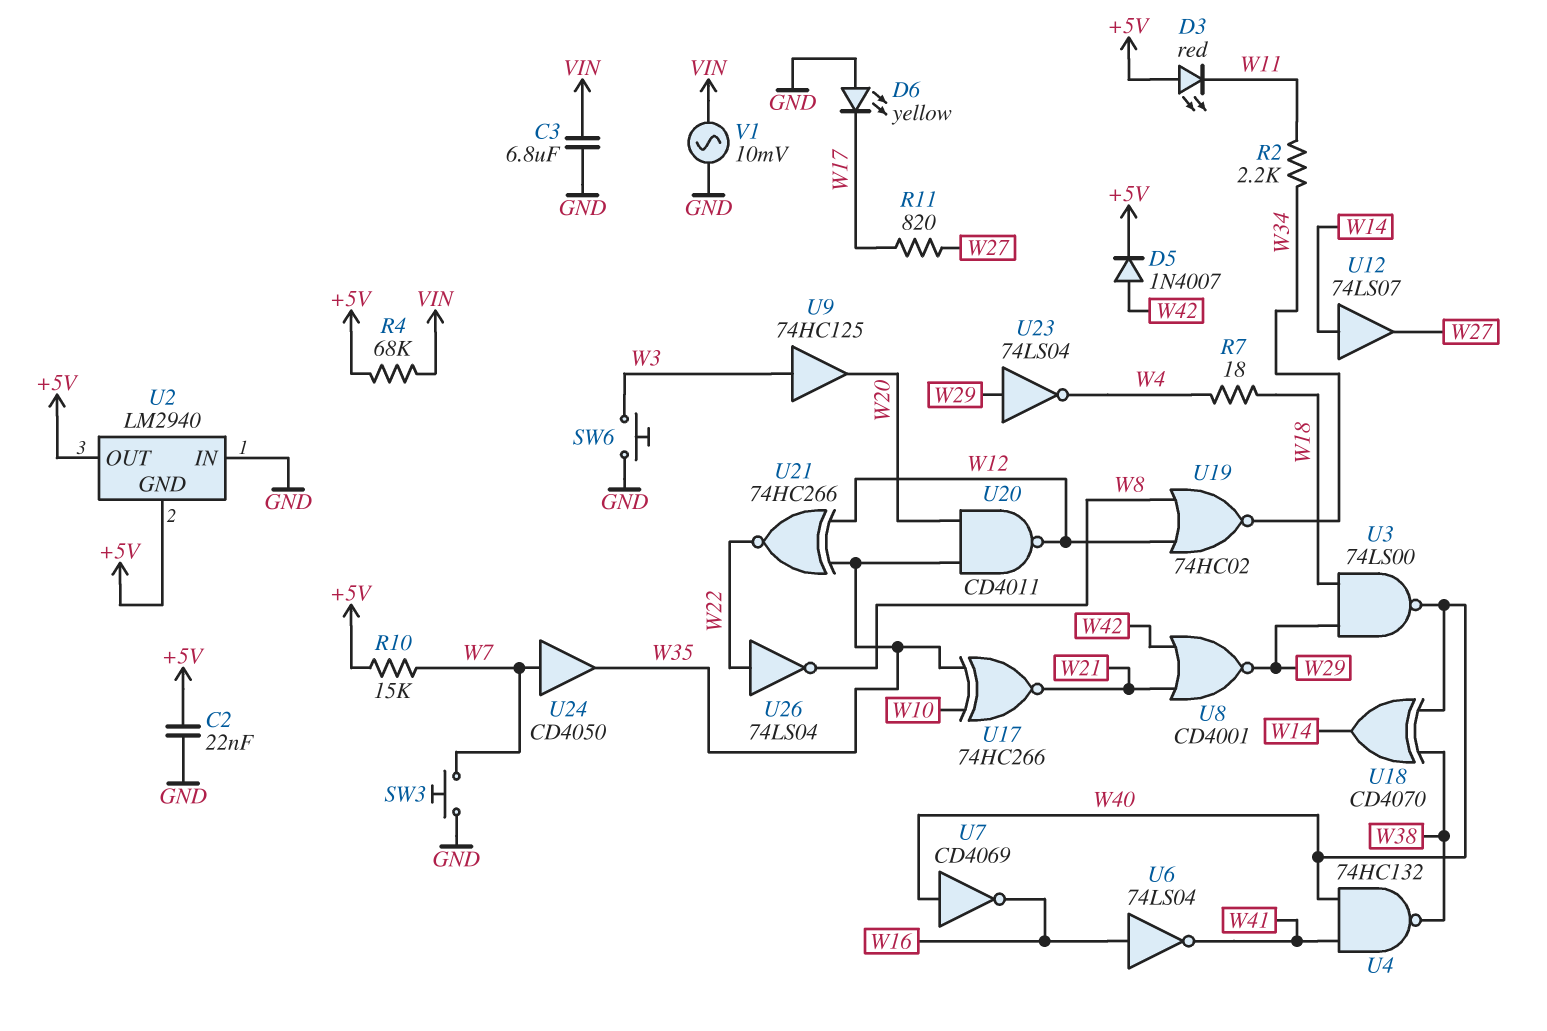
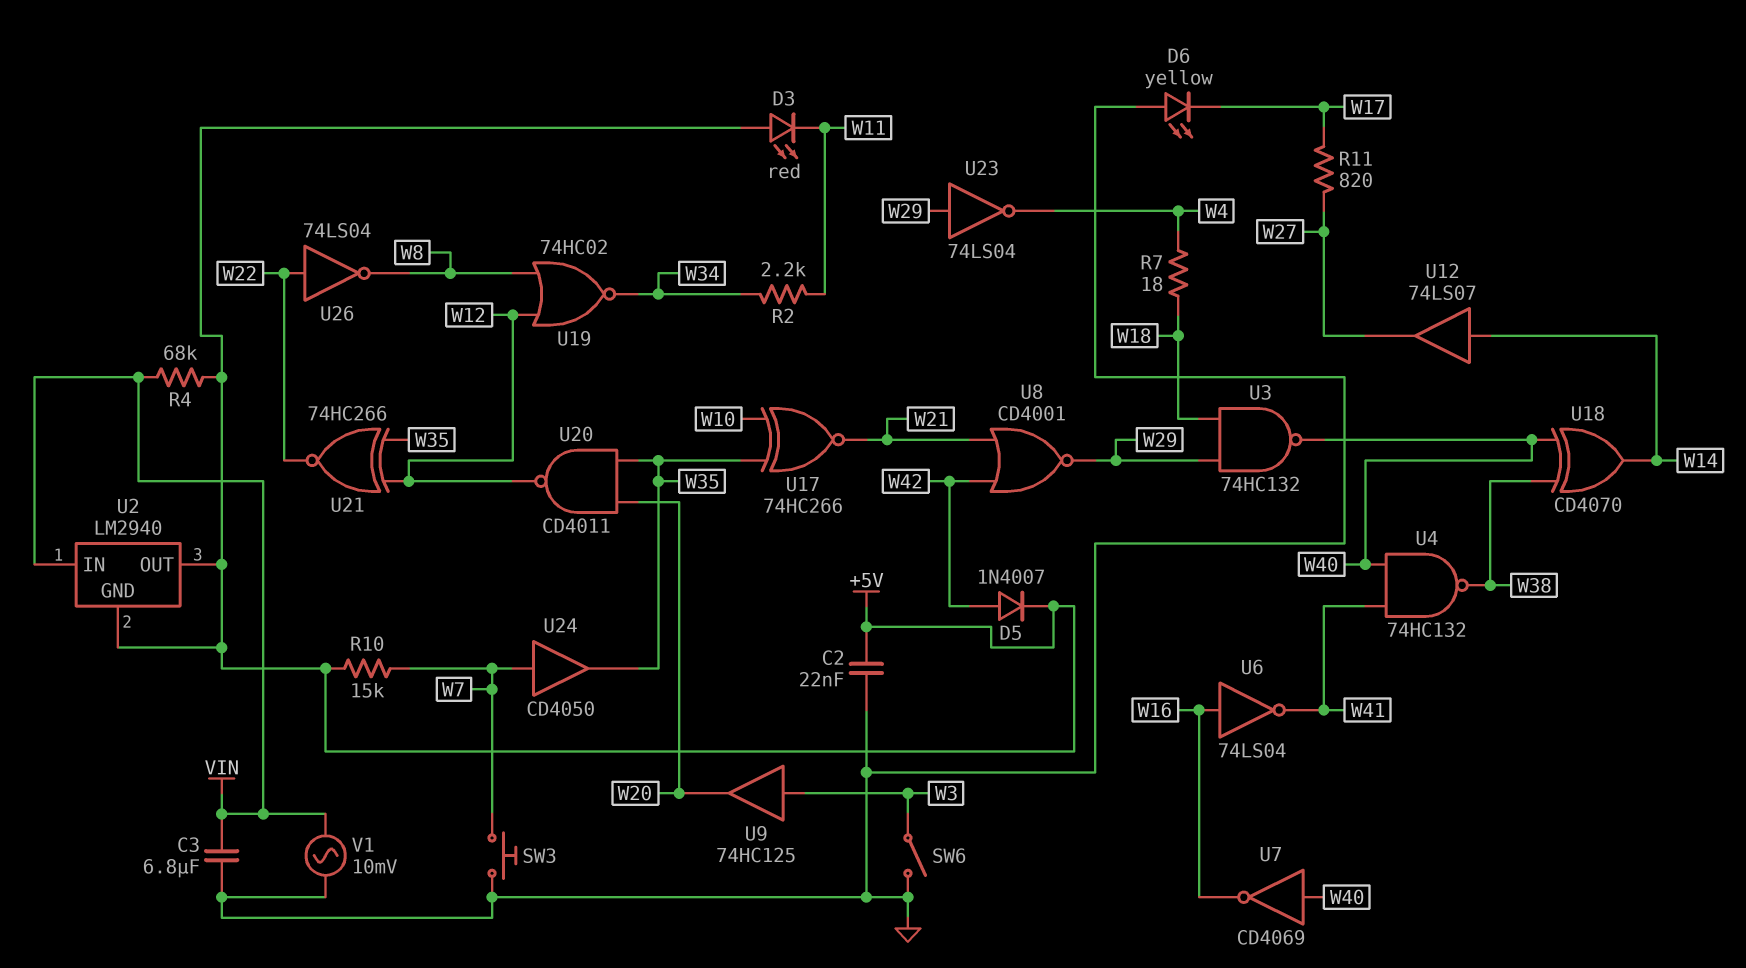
SW6: button (GND, W3) -> switch (GND, W3)
U2 pin IN: GND -> VIN
U3: NAND 74LS00 (in W18, in W29, out W40) -> NAND 74HC132 (in W18, in W29, out W40)

